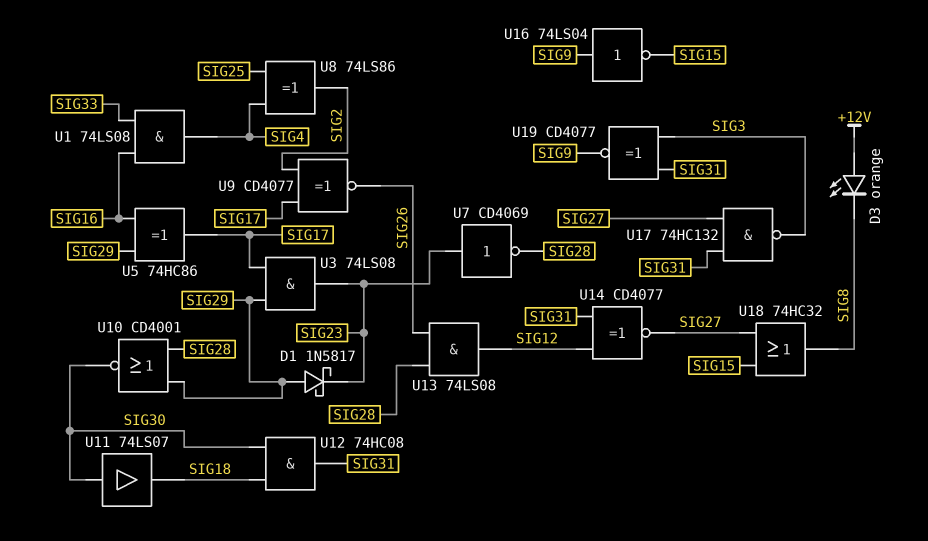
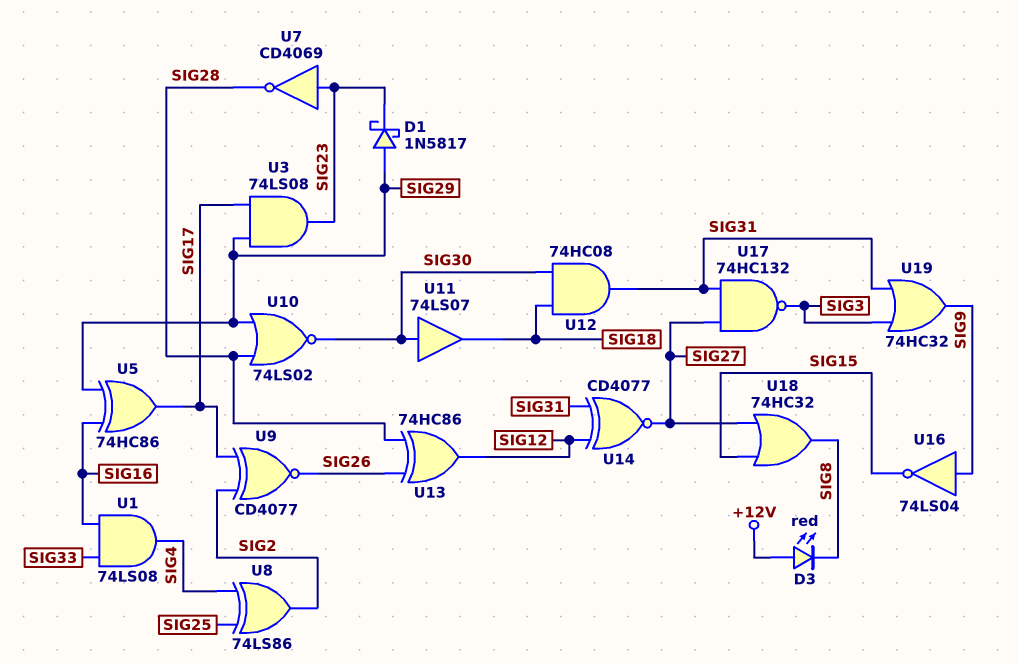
D3: LED orange (A +12V, K SIG8) -> LED red (A +12V, K SIG8)
U10: NOR CD4001 (in SIG28, in SIG29, out SIG30) -> NOR 74LS02 (in SIG28, in SIG29, out SIG30)
U13: AND 74LS08 (in SIG26, in SIG28, out SIG12) -> XOR 74HC86 (in SIG26, in SIG28, out SIG12)
U19: XNOR CD4077 (in SIG3, in SIG31, out SIG9) -> OR 74HC32 (in SIG3, in SIG31, out SIG9)

